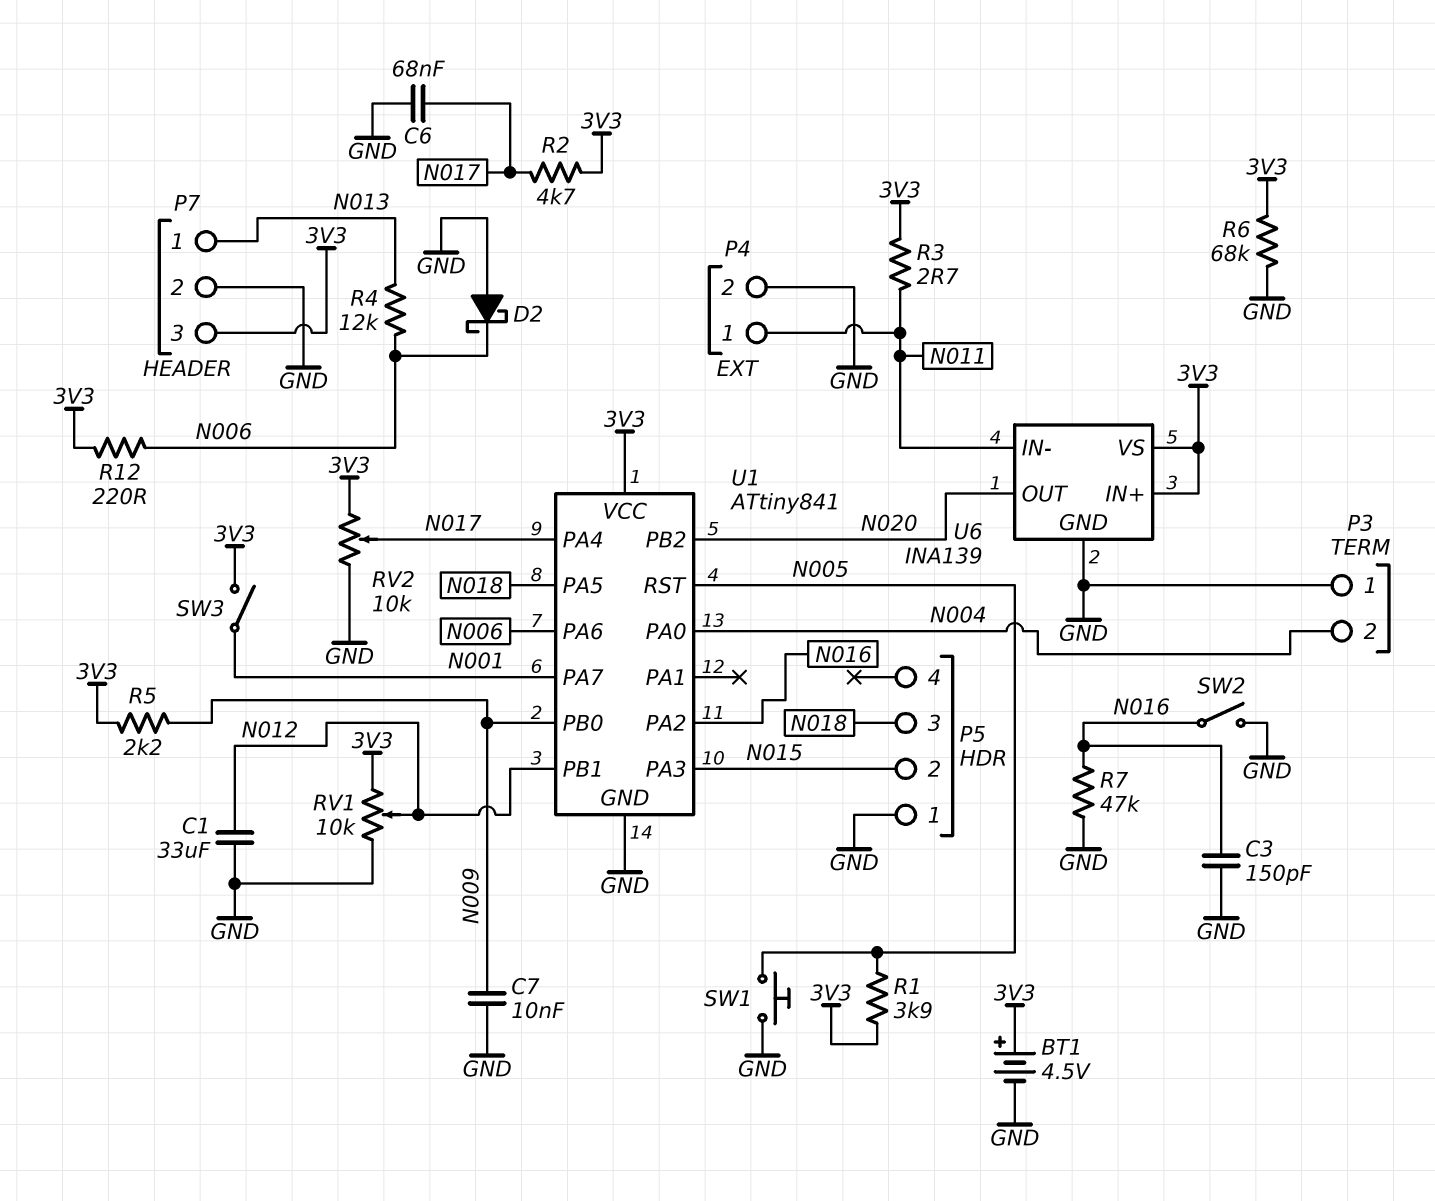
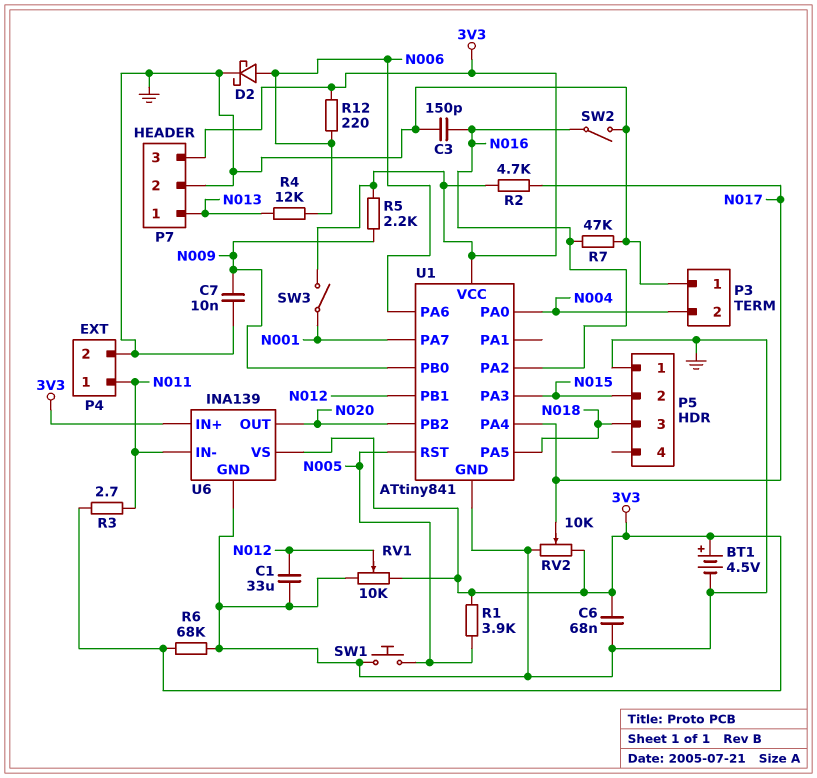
C6: 68nF (GND, N017) -> 68nF (3V3, GND)
D2: schottky (A GND, K N006) -> schottky (A N006, K GND)

